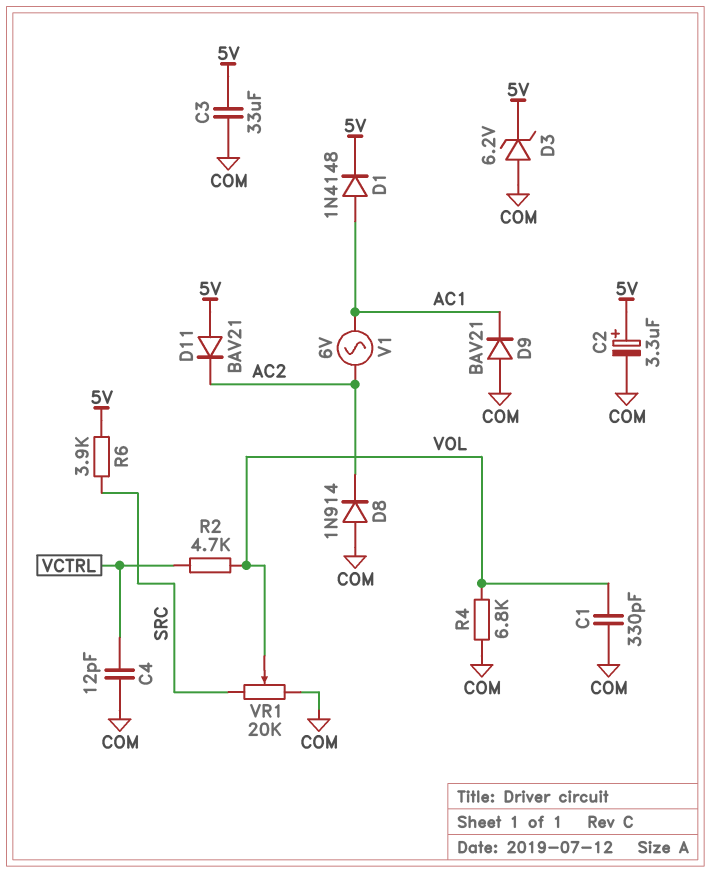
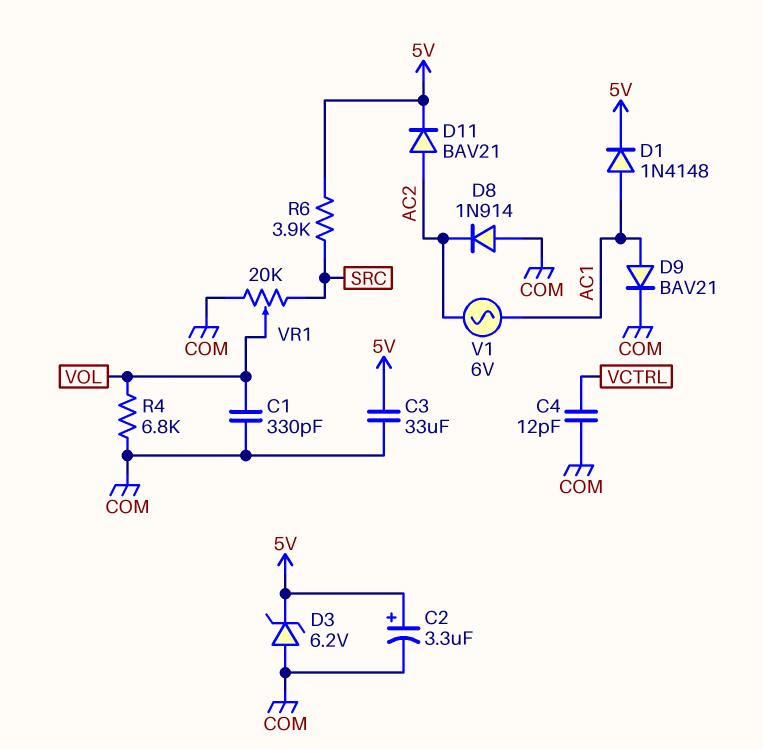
D9: diode BAV21 (A COM, K AC1) -> diode BAV21 (A AC1, K COM)
D11: diode BAV21 (A 5V, K AC2) -> diode BAV21 (A AC2, K 5V)
R2: 4.7k (VCTRL, VOL) -> none

